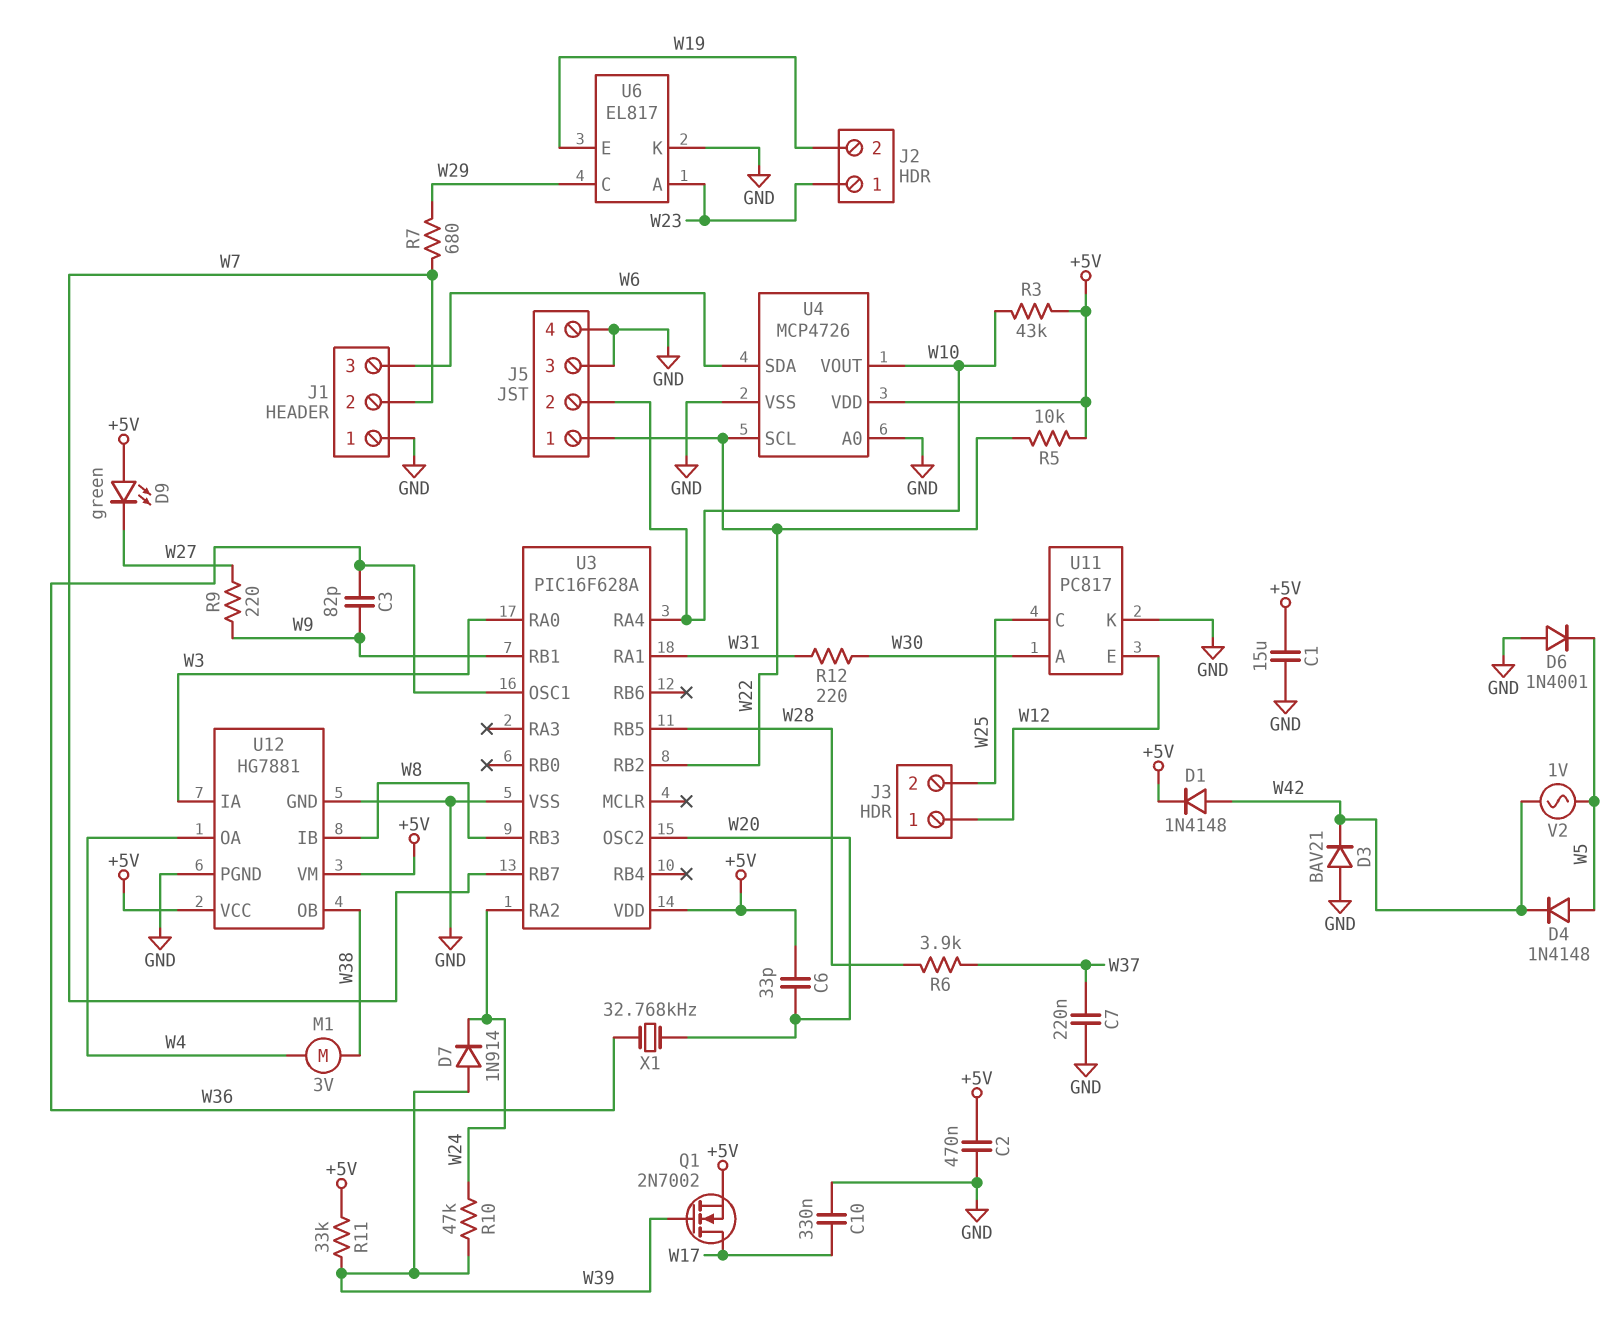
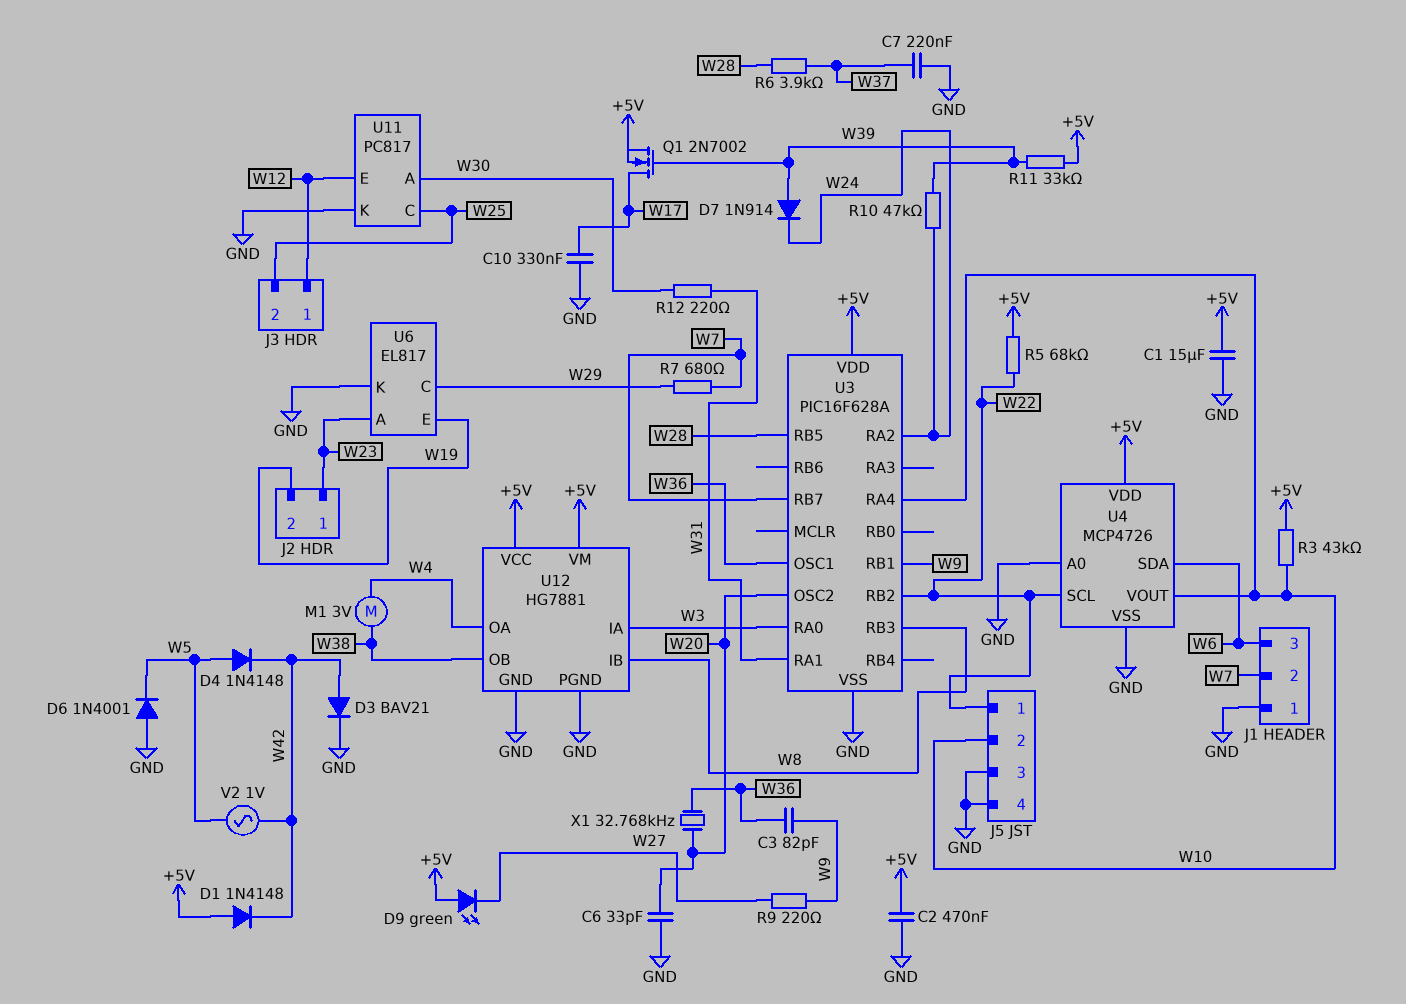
C6: 33pF (+5V, W20) -> 33pF (GND, W20)
D1: diode 1N4148 (A W42, K +5V) -> diode 1N4148 (A +5V, K W42)
D3: diode BAV21 (A GND, K W42) -> diode BAV21 (A W42, K GND)
R5: 10k (+5V, W22) -> 68k (+5V, W22)

